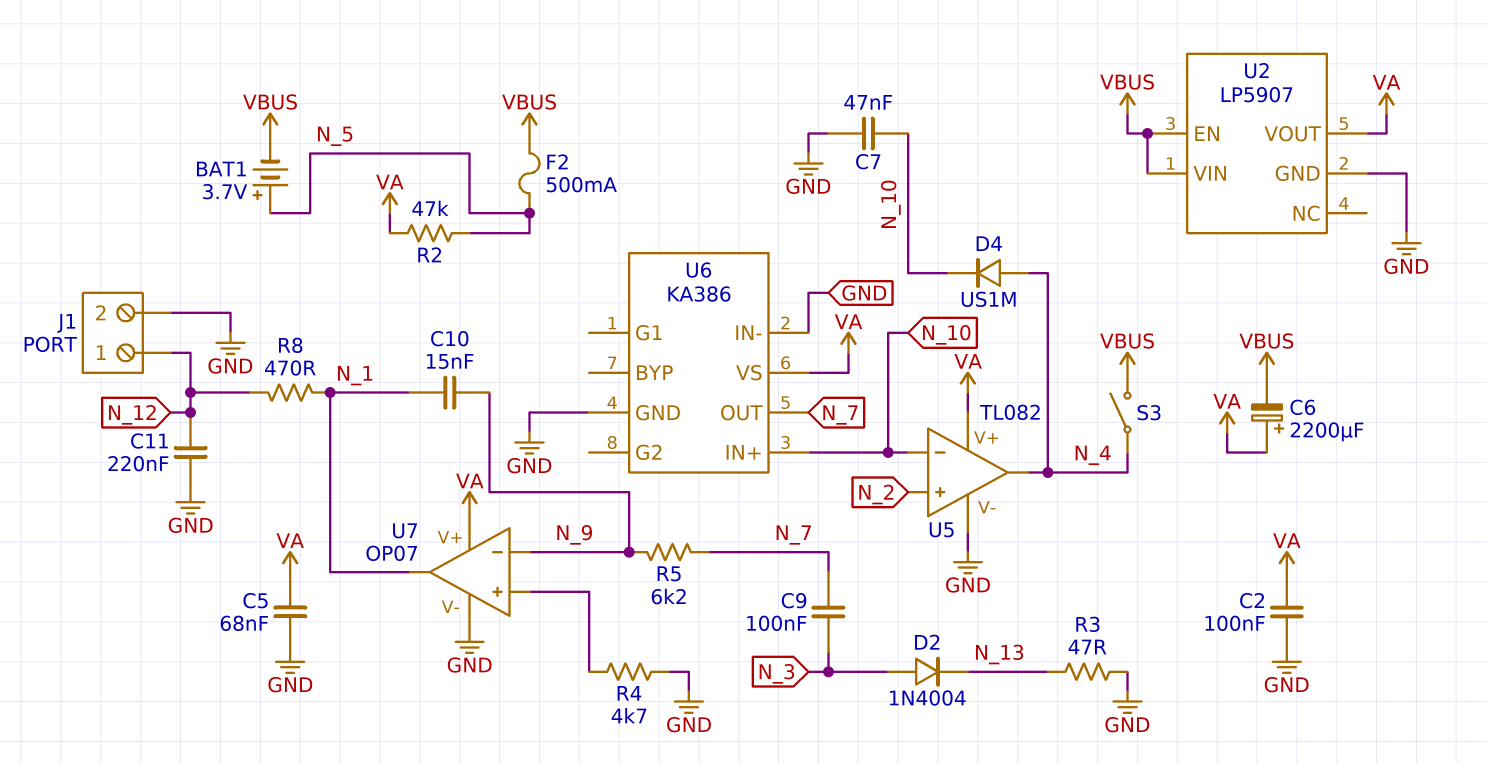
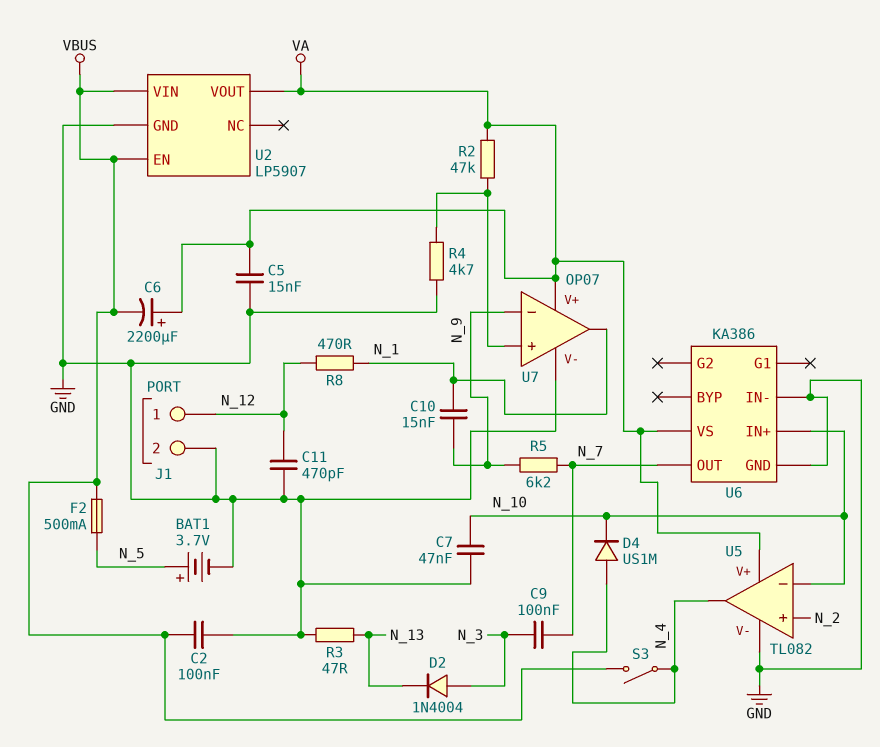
BAT1: 3.7V (plus N_5, minus VBUS) -> 3.7V (plus N_5, minus GND)
C2: 100nF (GND, VA) -> 100nF (GND, VBUS)
C5: 68nF (GND, VA) -> 15nF (GND, VA)
C11: 220nF (GND, N_12) -> 470pF (GND, N_12)
R2: 47k (N_5, VA) -> 47k (U7/in+, VA)

